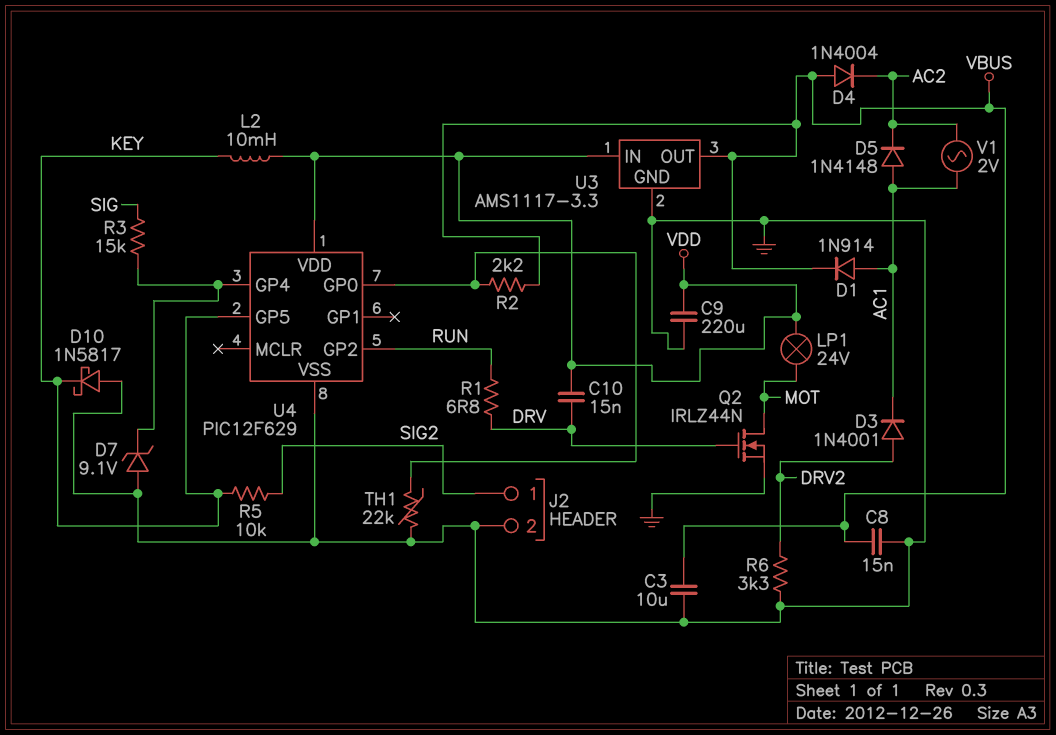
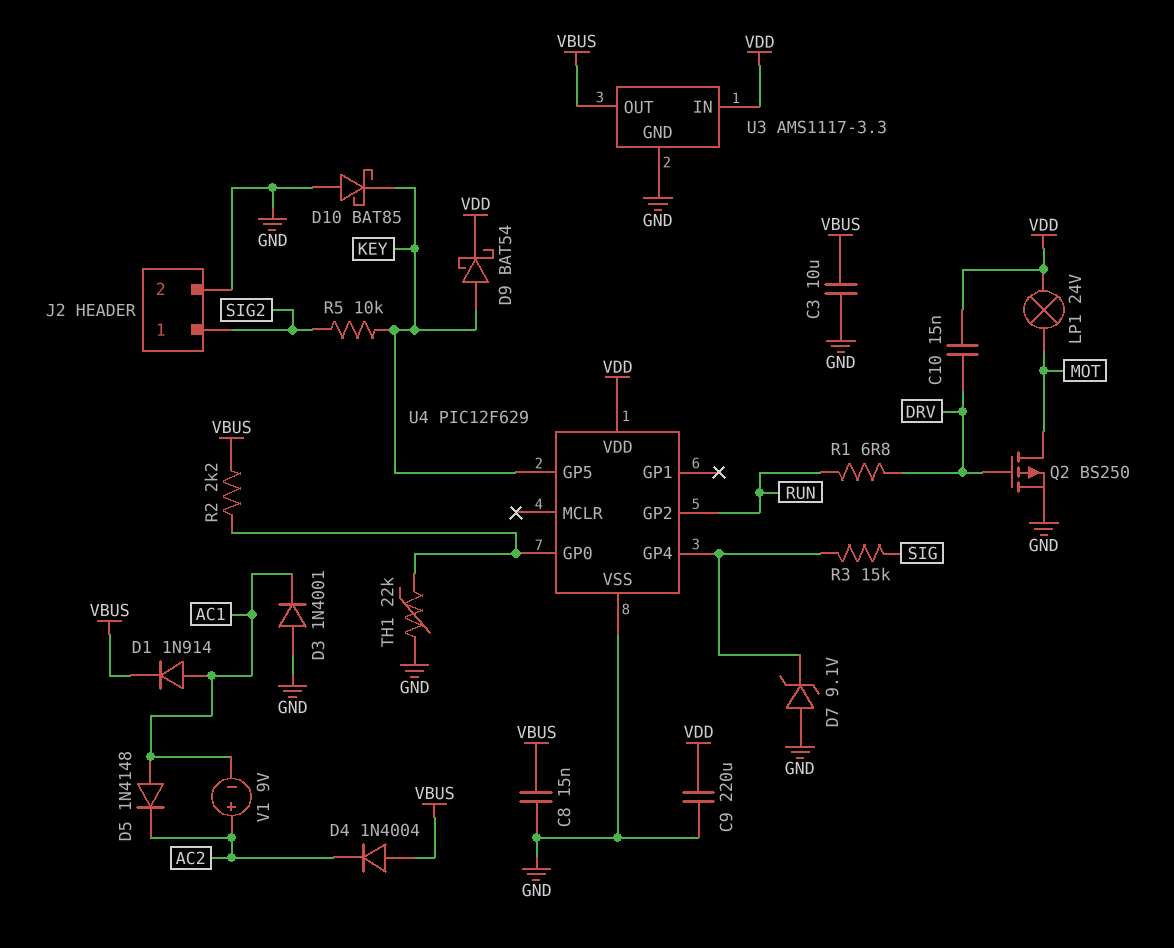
D3: diode 1N4001 (A DRV2, K AC1) -> diode 1N4001 (A GND, K AC1)
D9: none -> schottky BAT54 (A KEY, K VDD)
D10: schottky 1N5817 (A GND, K KEY) -> schottky BAT85 (A GND, K KEY)
L2: 10mH (KEY, VDD) -> none
Q2: NMOS IRLZ44N (G DRV, D MOT, S GND) -> PMOS BS250 (G DRV, D MOT, S GND)
R6: 3.3k (DRV2, GND) -> none
V1: AC 2V (AC1, AC2) -> 9V (plus AC2, minus AC1)

